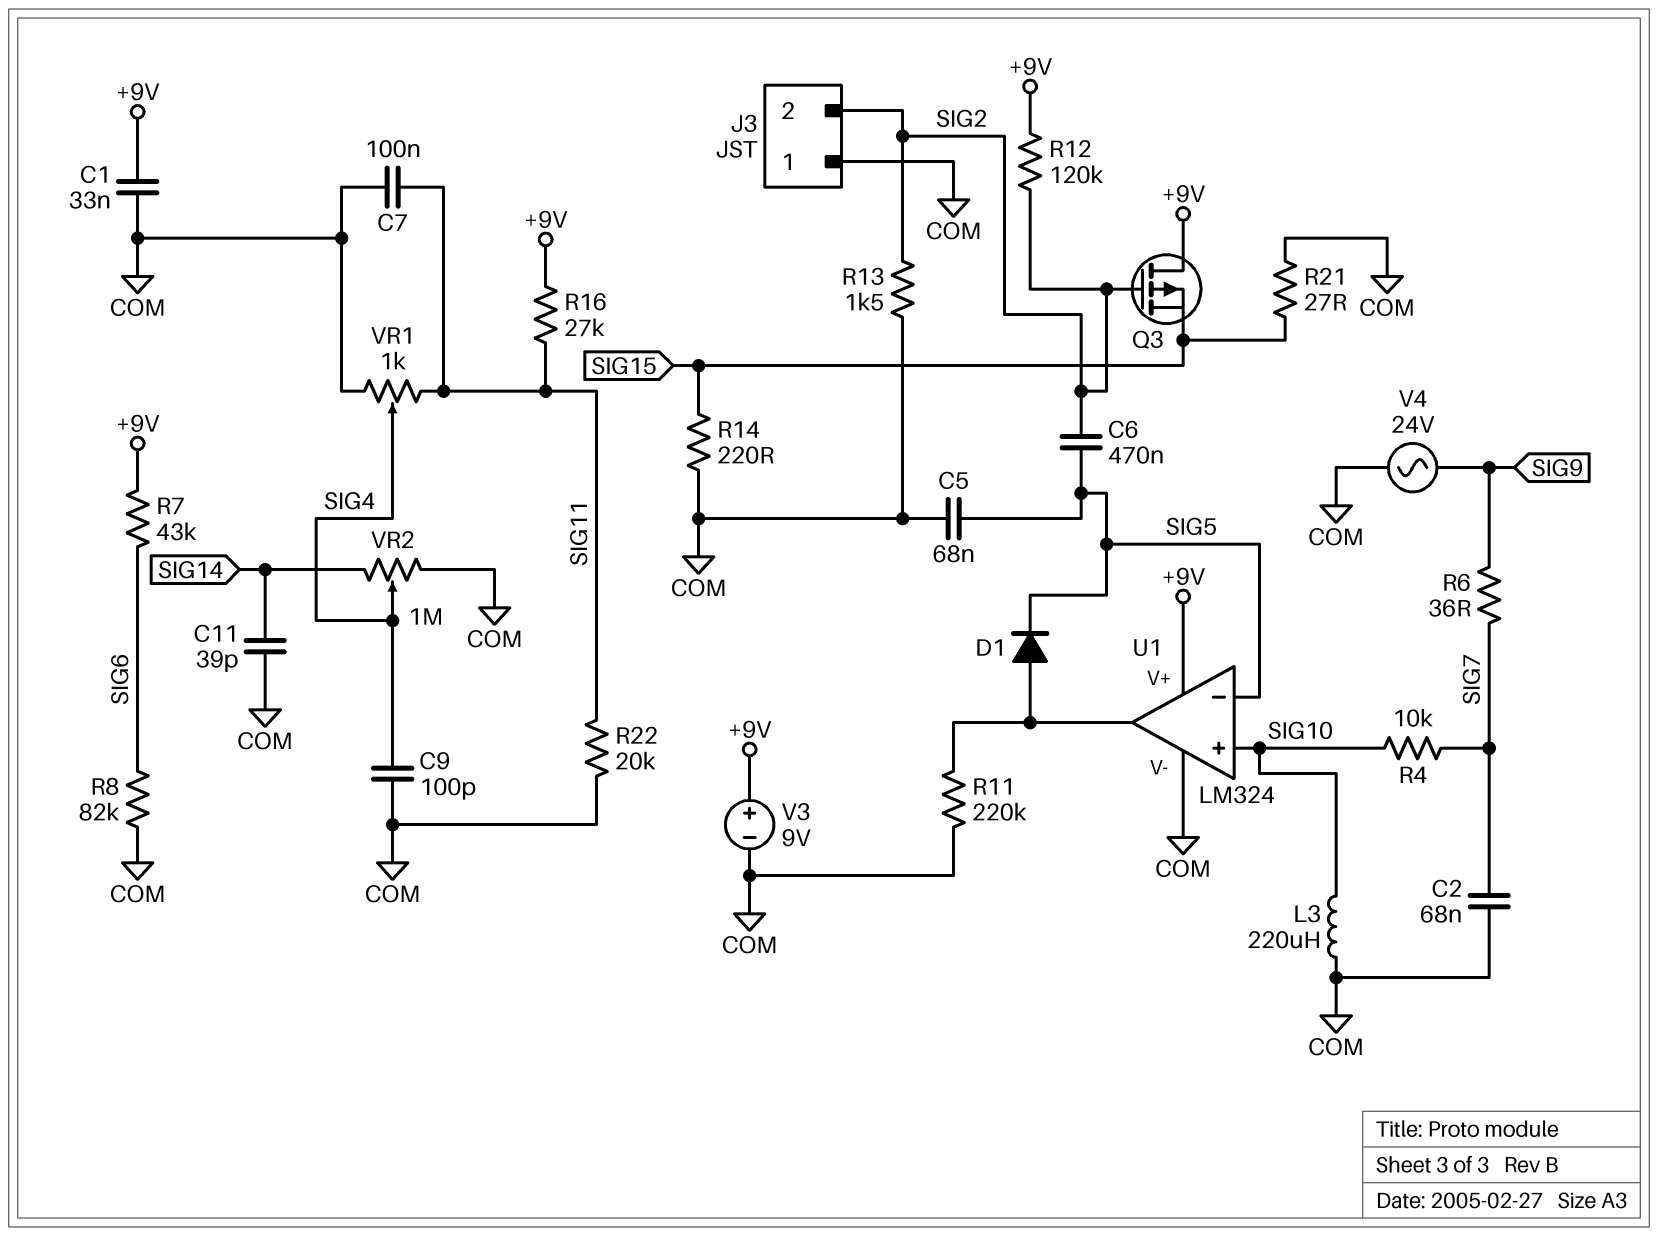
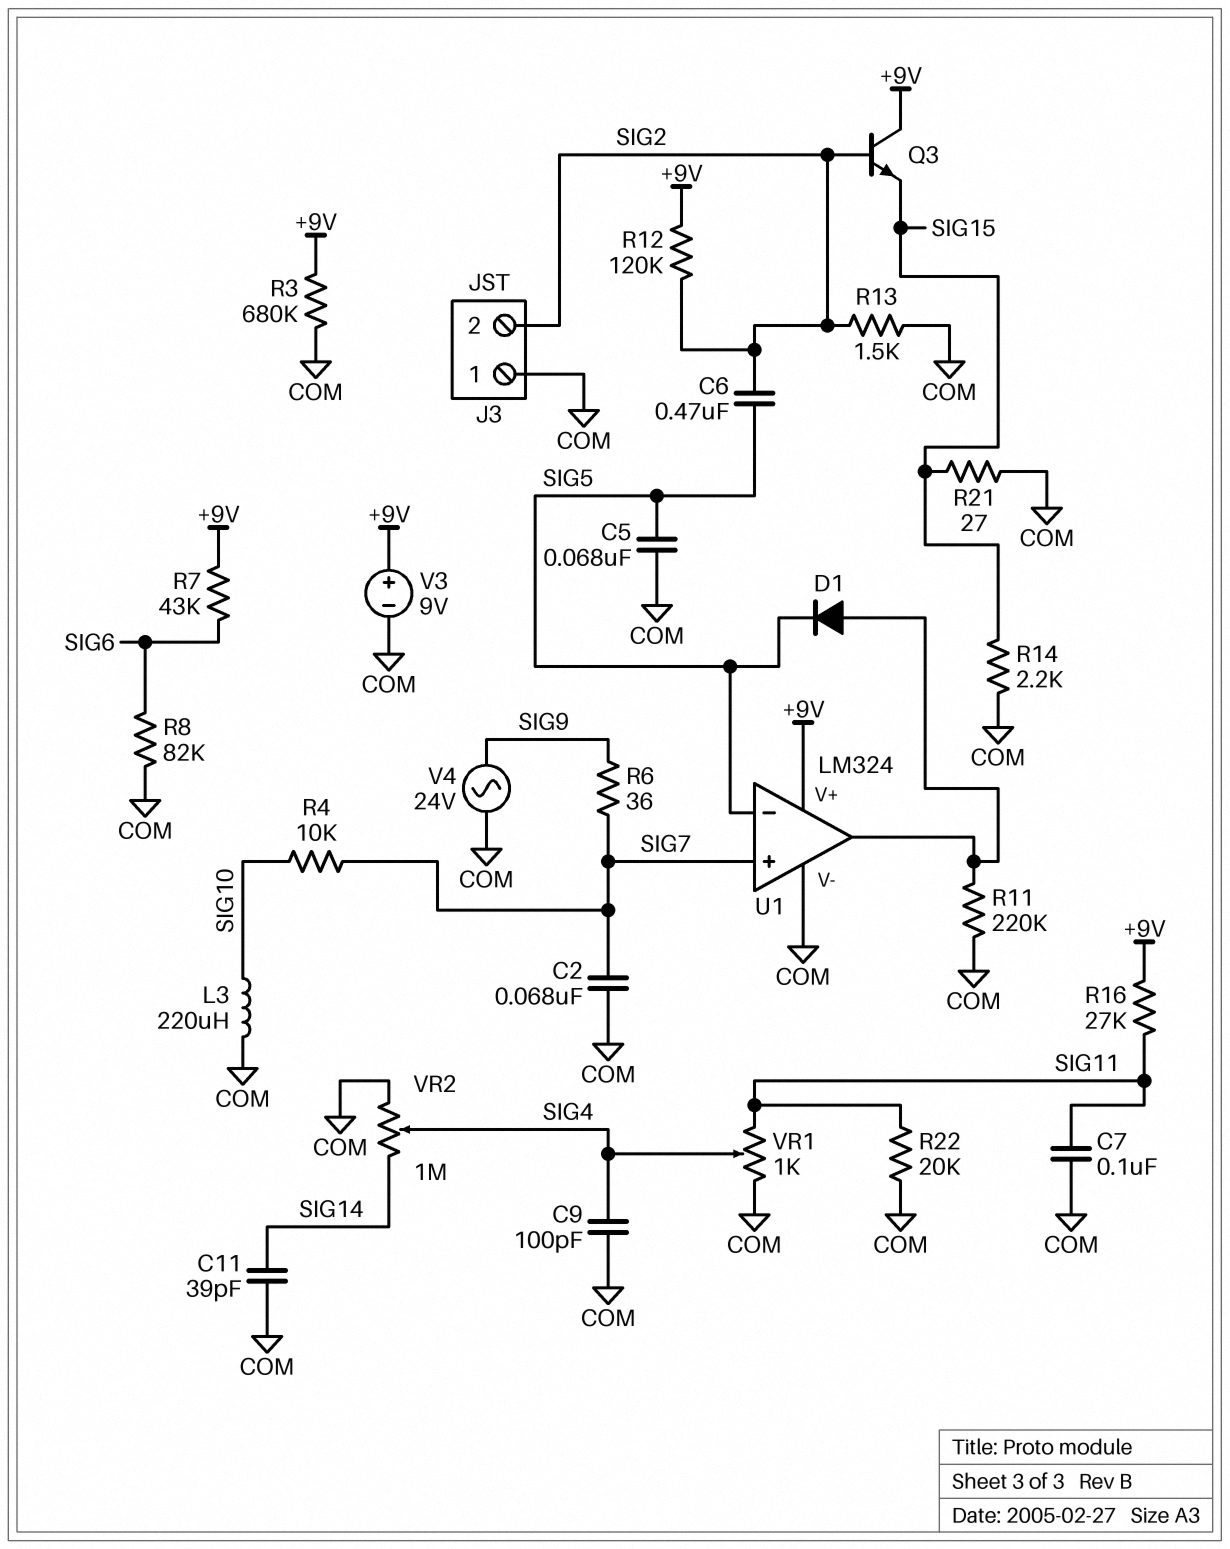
C1: 33nF (+9V, COM) -> none
Q3: PMOS (G SIG2, D +9V, S SIG15) -> NPN (B SIG2, C +9V, E SIG15)
R3: none -> 680k (+9V, COM)
R14: 220 (COM, SIG15) -> 2.2k (COM, SIG15)
U1 pin in+: SIG10 -> SIG7

